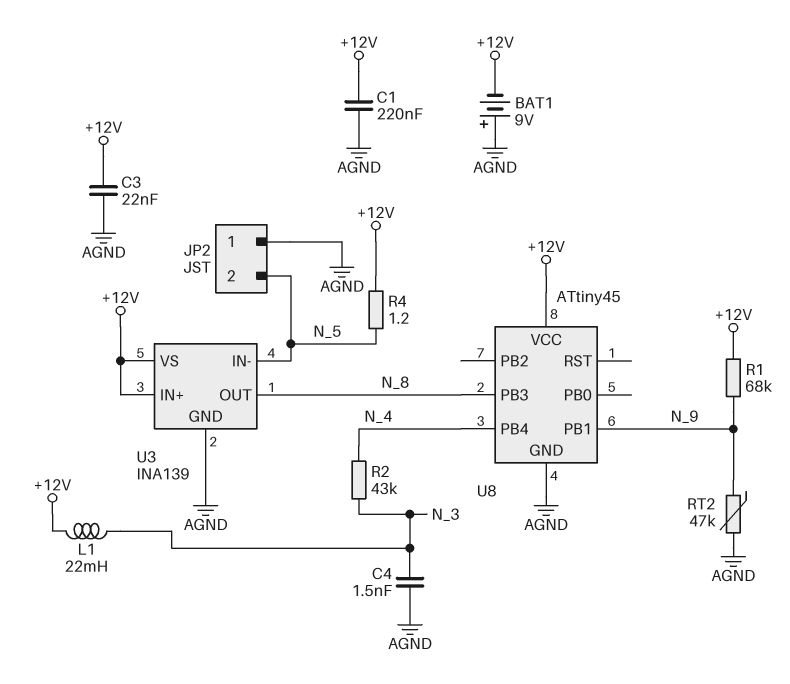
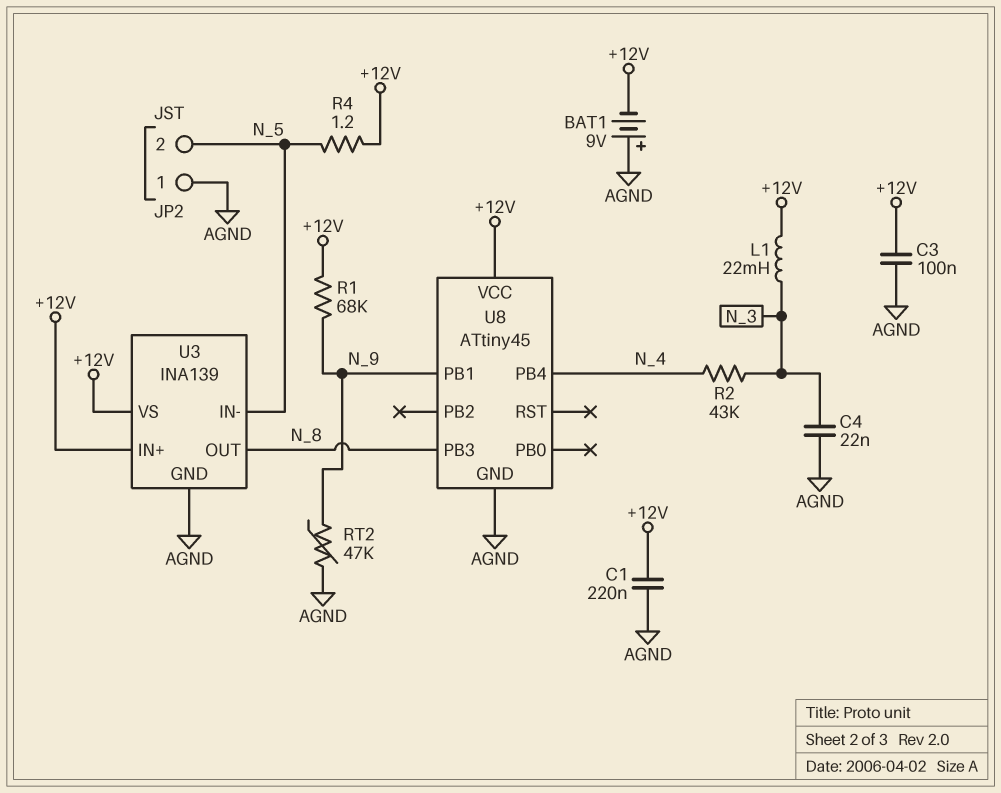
C3: 22nF (+12V, AGND) -> 100nF (+12V, AGND)
C4: 1.5nF (AGND, N_3) -> 22nF (AGND, N_3)

